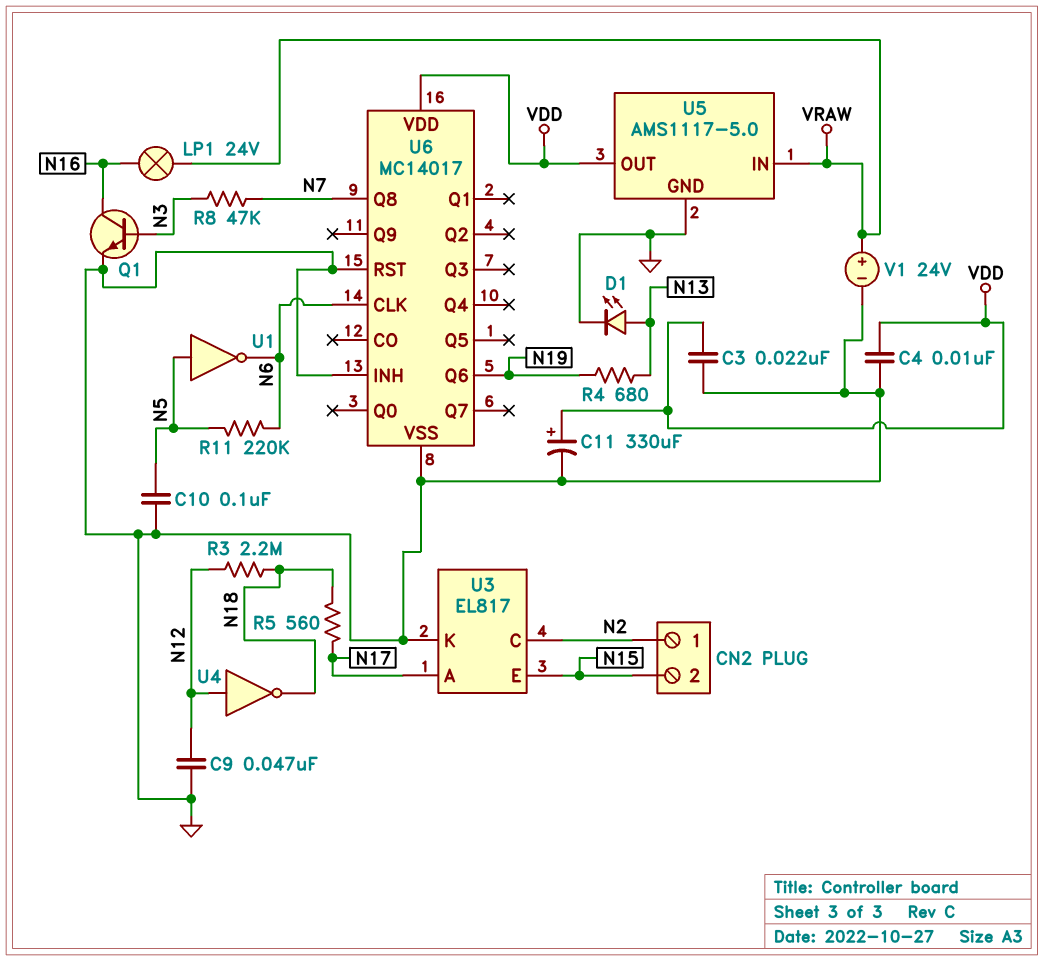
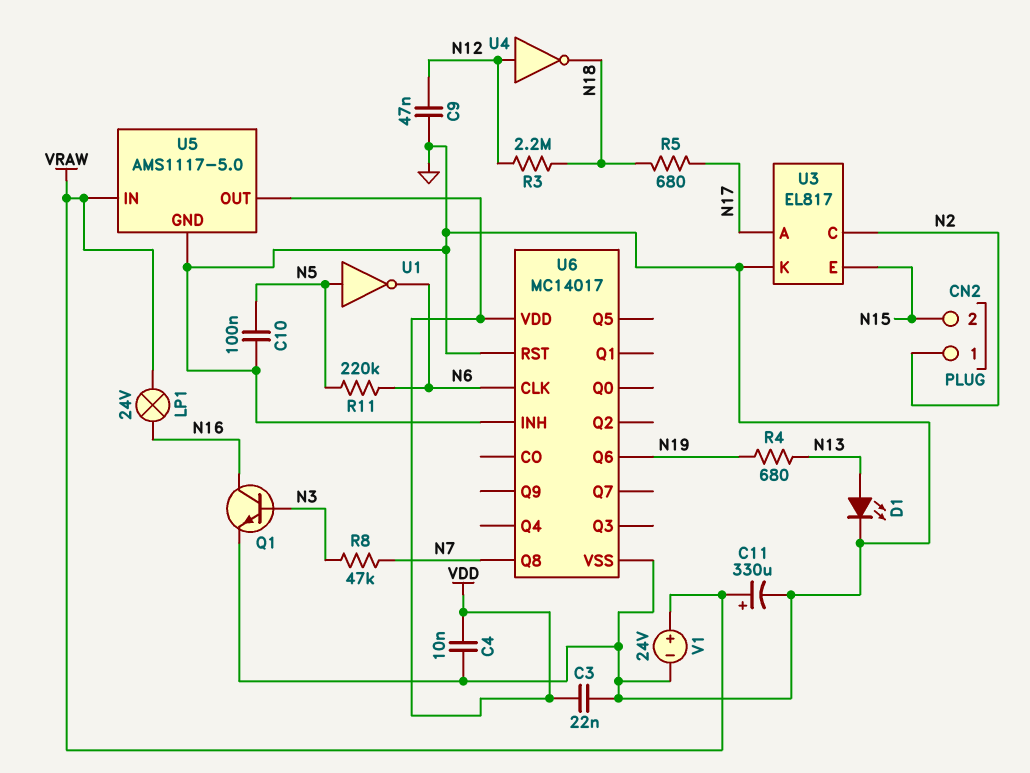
C11: 330uF (plus VDD, minus GND) -> 330uF (plus VRAW, minus GND)
R5: 560 (N17, N18) -> 680 (N17, N18)

